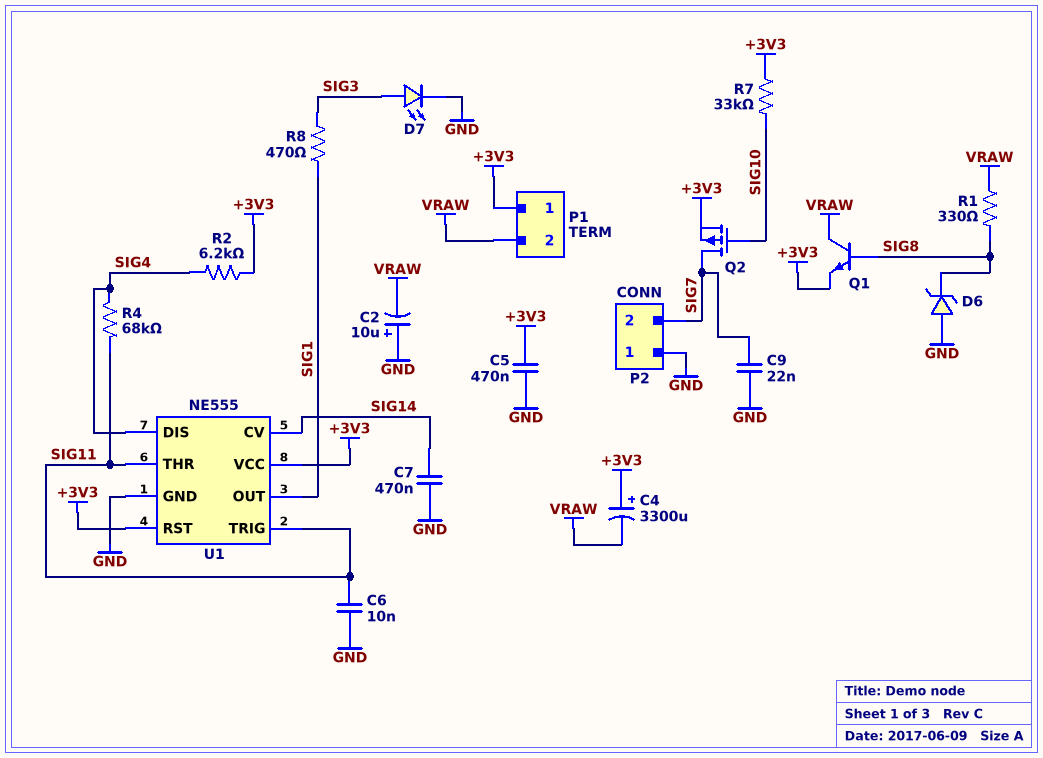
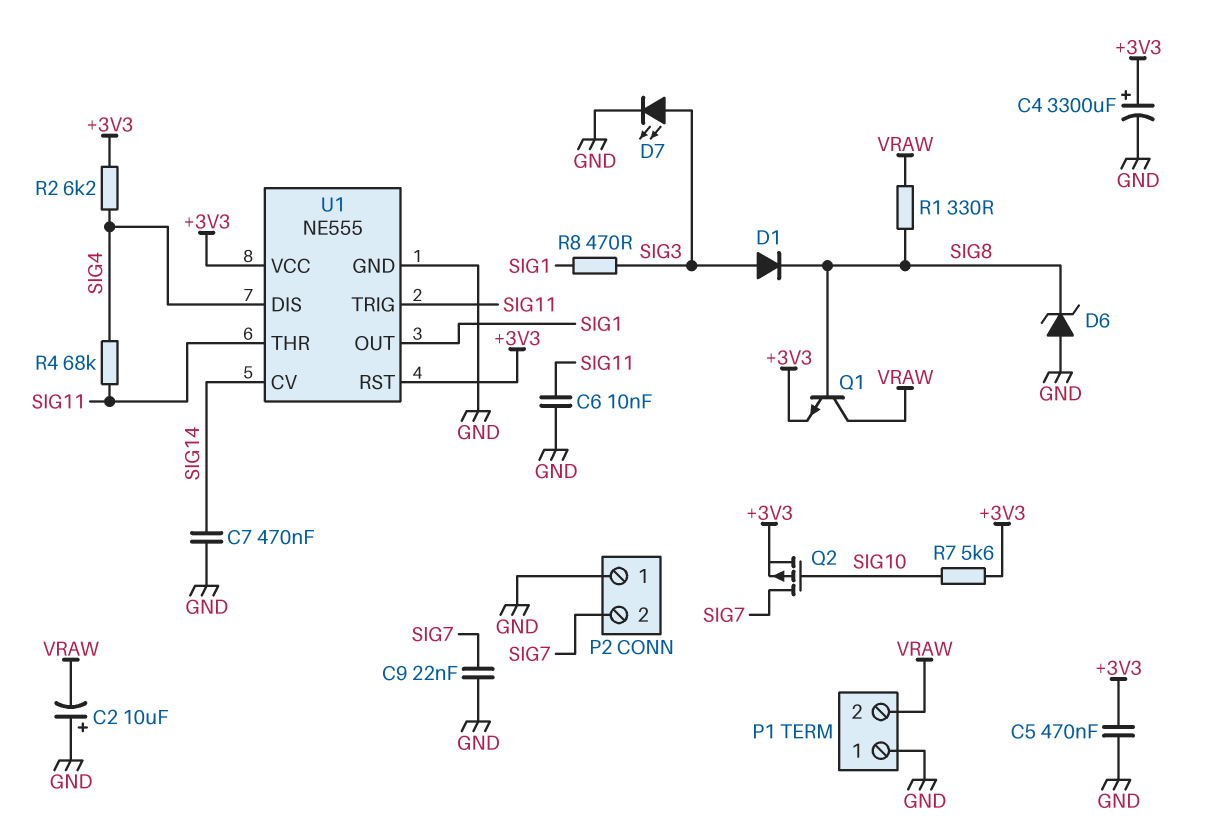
C4: 3300uF (plus +3V3, minus VRAW) -> 3300uF (plus +3V3, minus GND)
D1: none -> diode (A SIG3, K SIG8)
P1 pin 1: +3V3 -> GND
R7: 33k (+3V3, SIG10) -> 5.6k (+3V3, SIG10)

